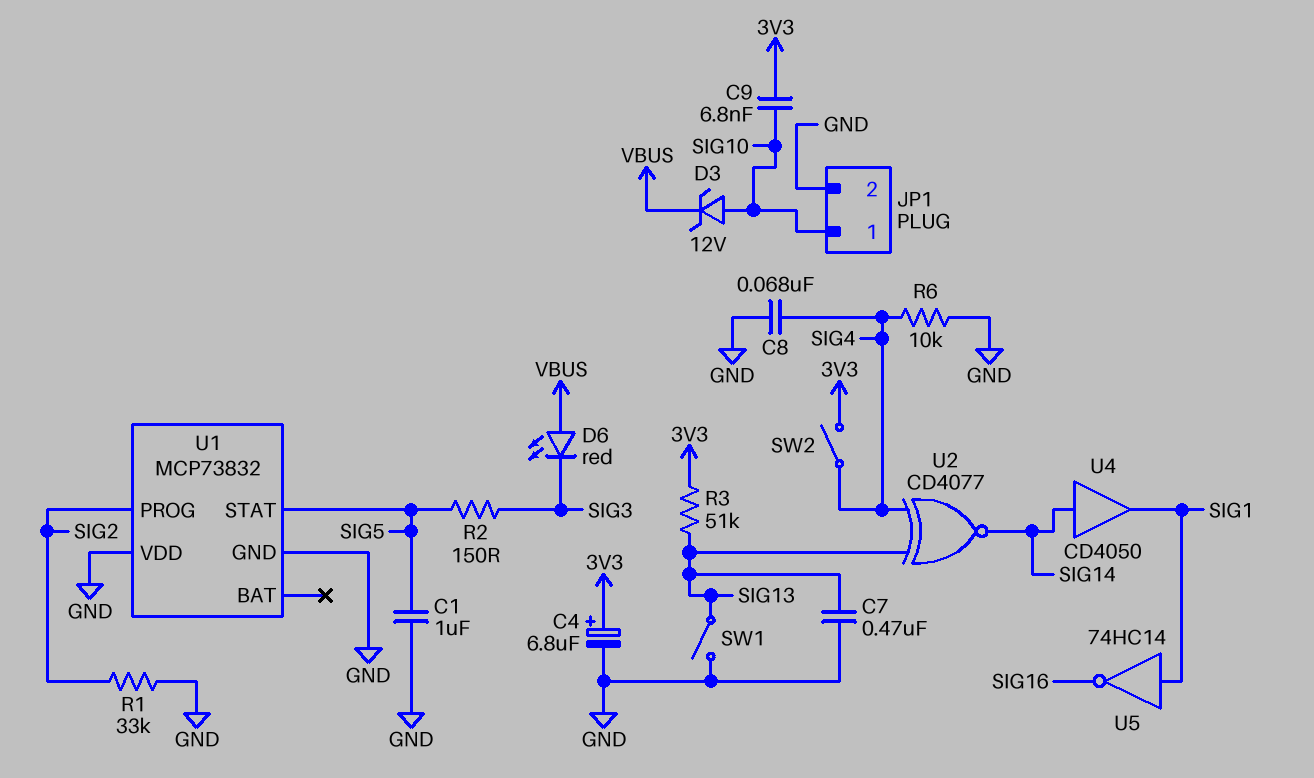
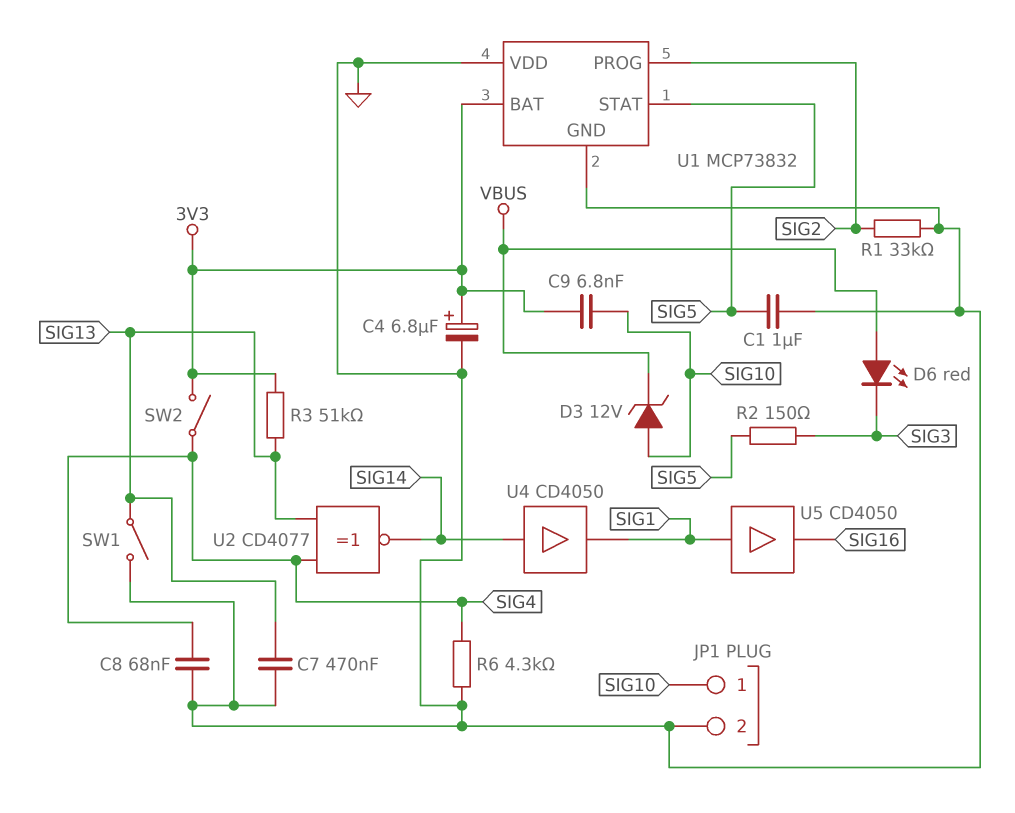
R6: 10k (GND, SIG4) -> 4.3k (GND, SIG4)
U1 pin BAT: none -> 3V3
U5: NOT 74HC14 (in SIG1, out SIG16) -> buffer CD4050 (in SIG1, out SIG16)

